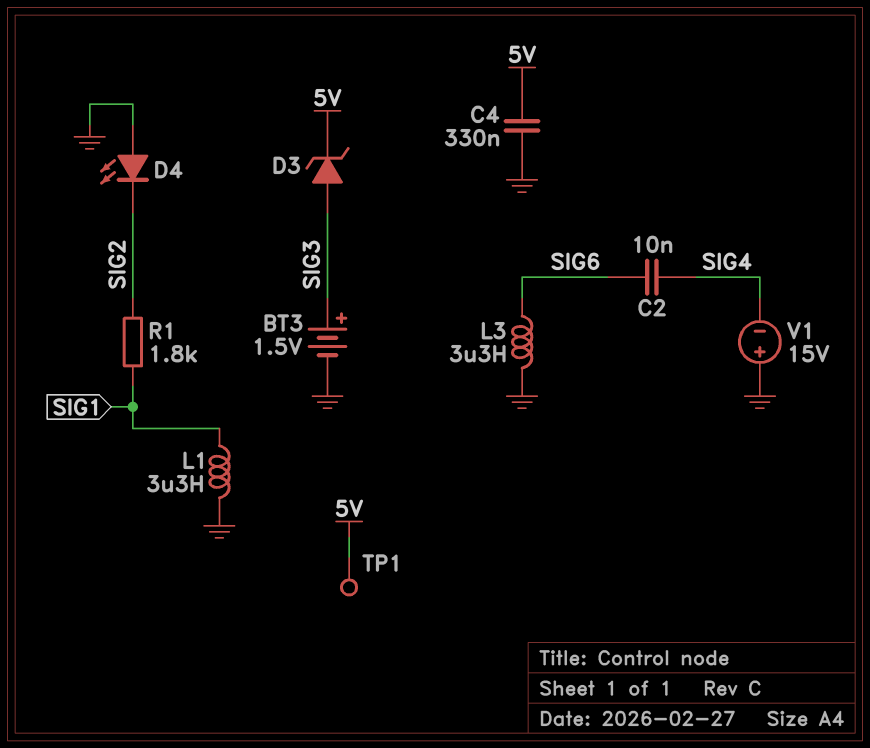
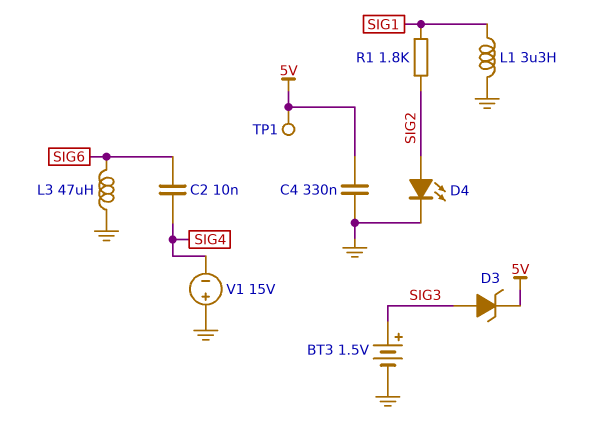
D4: LED (A GND, K SIG2) -> LED (A SIG2, K GND)
L3: 3.3uH (GND, SIG6) -> 47uH (GND, SIG6)

